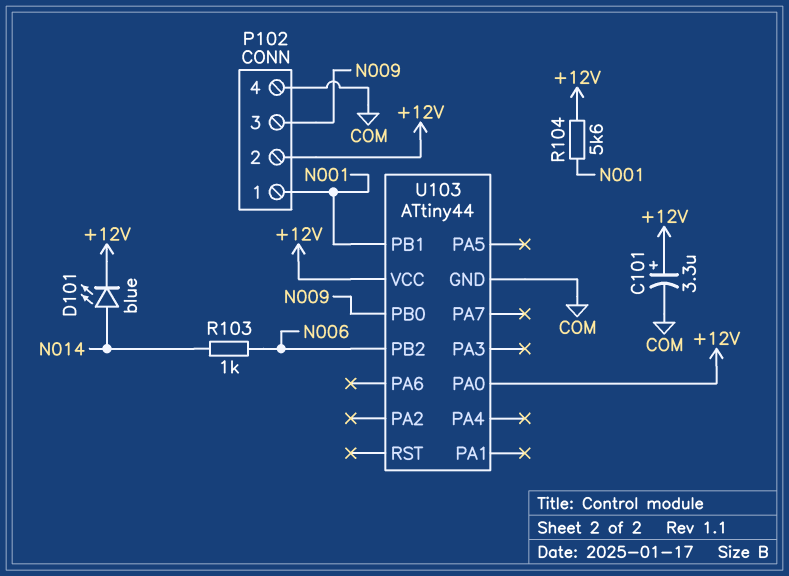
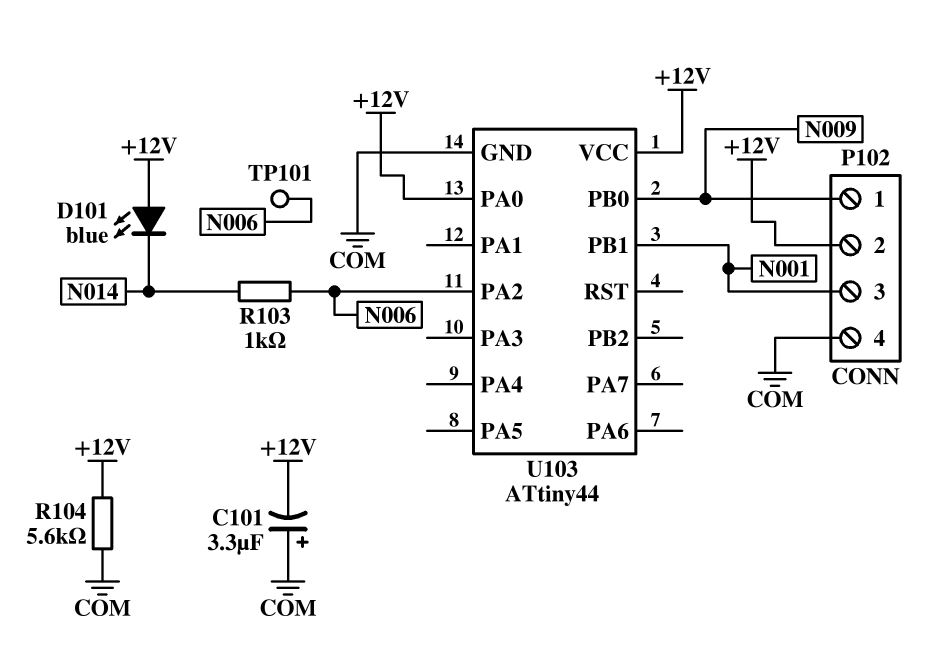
C101: 3.3uF (plus +12V, minus COM) -> 3.3uF (plus COM, minus +12V)
D101: LED blue (A N014, K +12V) -> LED blue (A +12V, K N014)
P102 pin 1: N001 -> N009
P102 pin 3: N009 -> N001
R104: 5.6k (+12V, N001) -> 5.6k (+12V, COM)
TP101: none -> test point (N006)
U103 pin PA2: none -> N006
U103 pin PB2: N006 -> none

